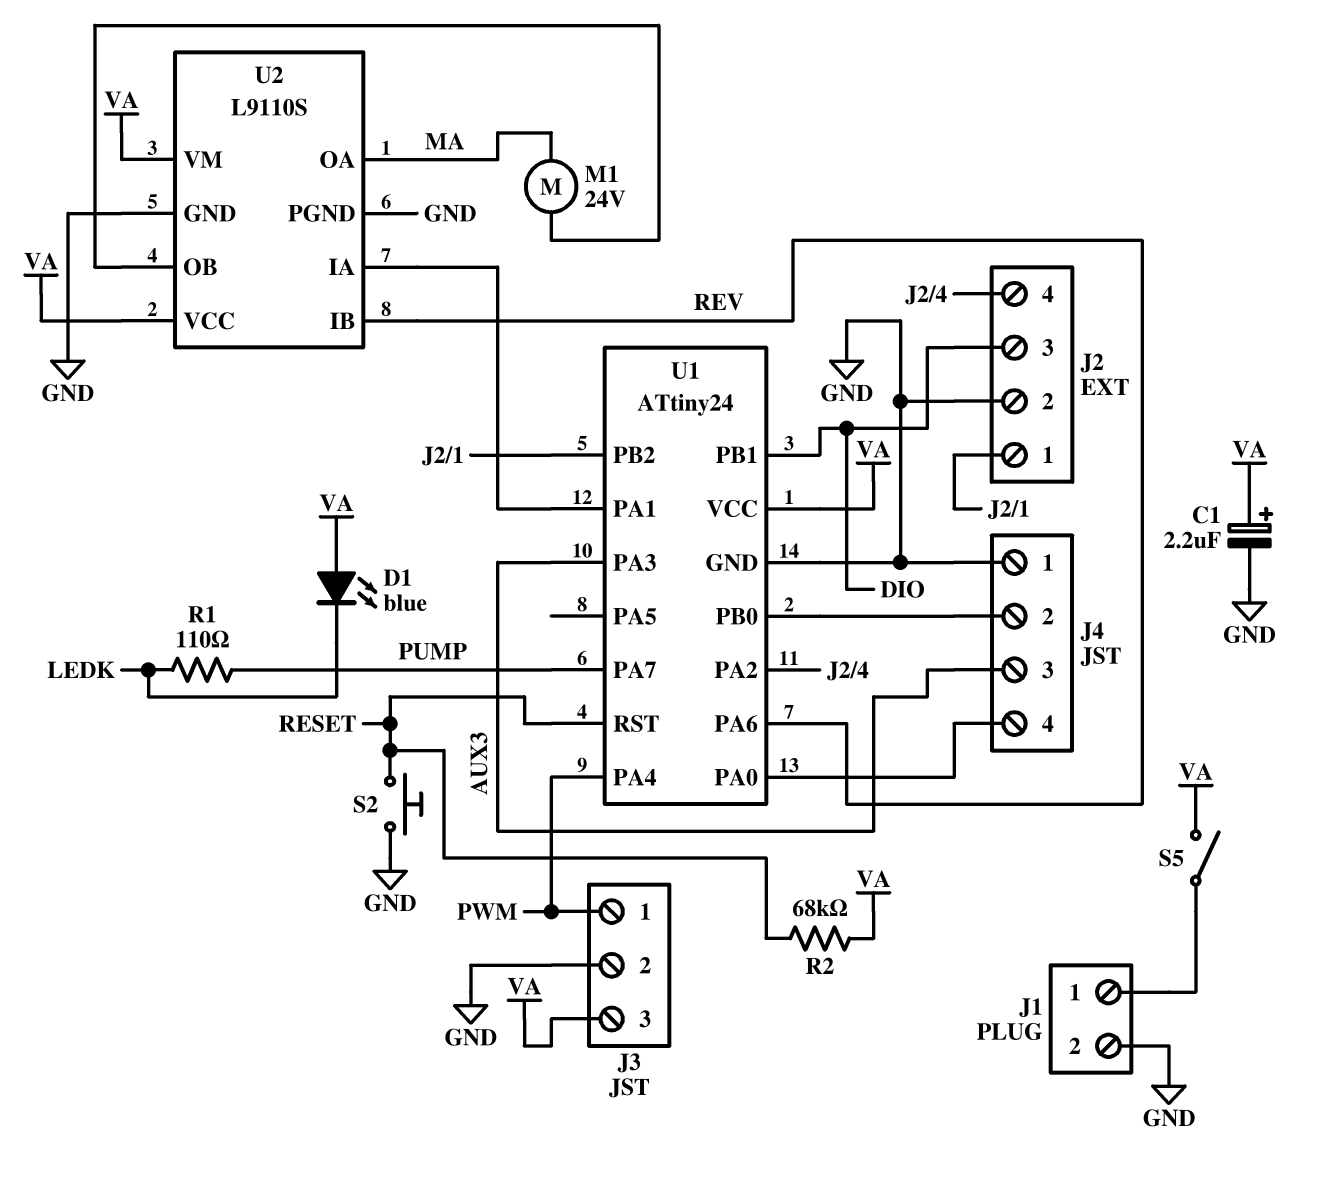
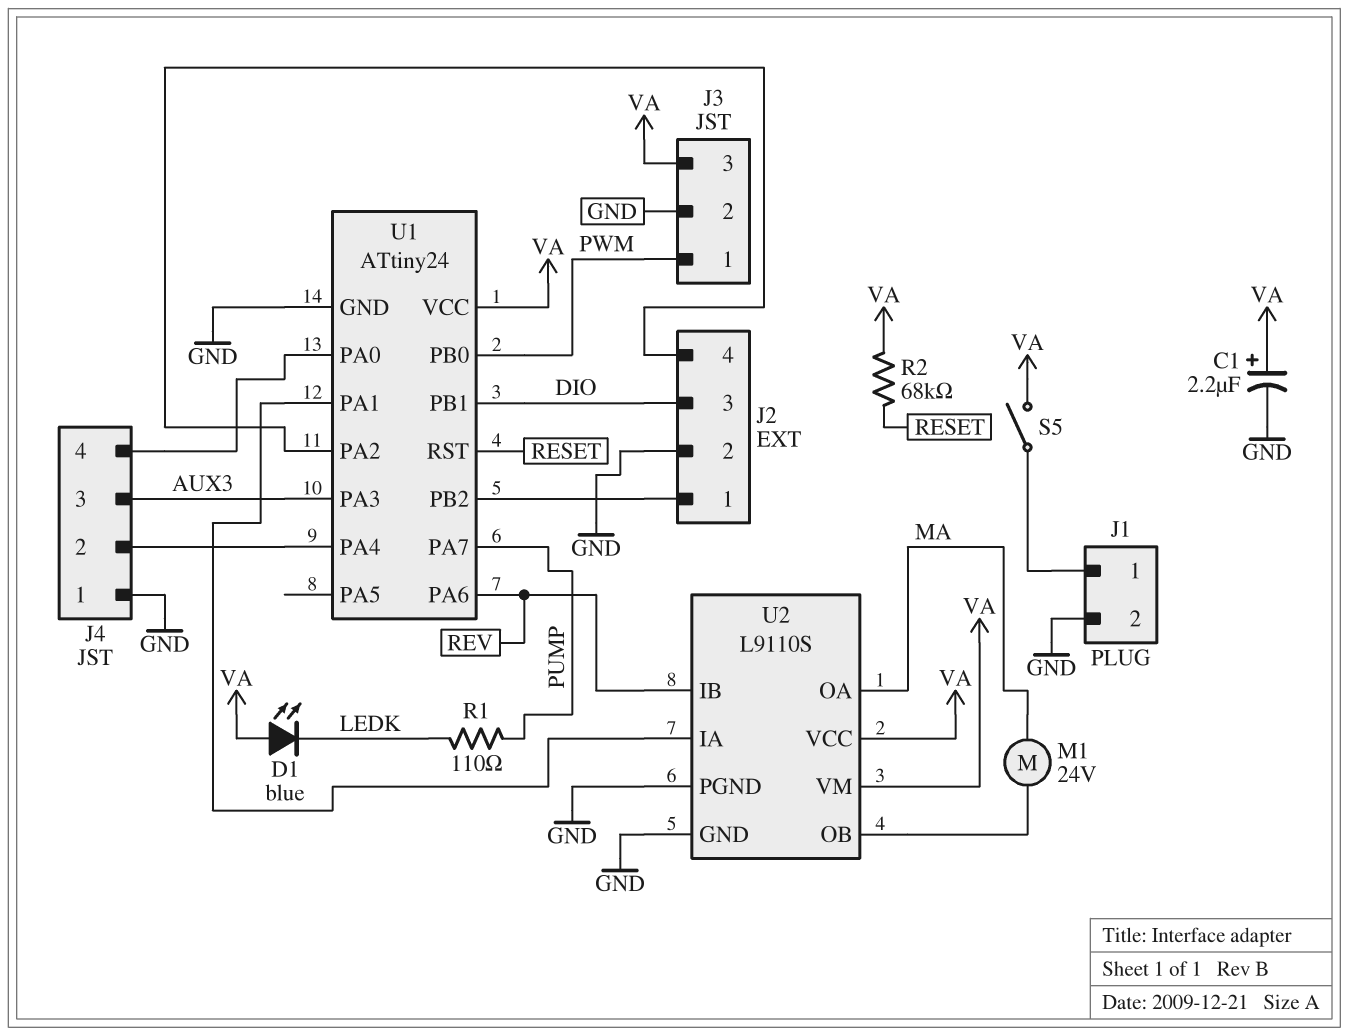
S2: button (GND, RESET) -> none
U1 pin PA4: PWM -> J4/2
U1 pin PB0: J4/2 -> PWM

